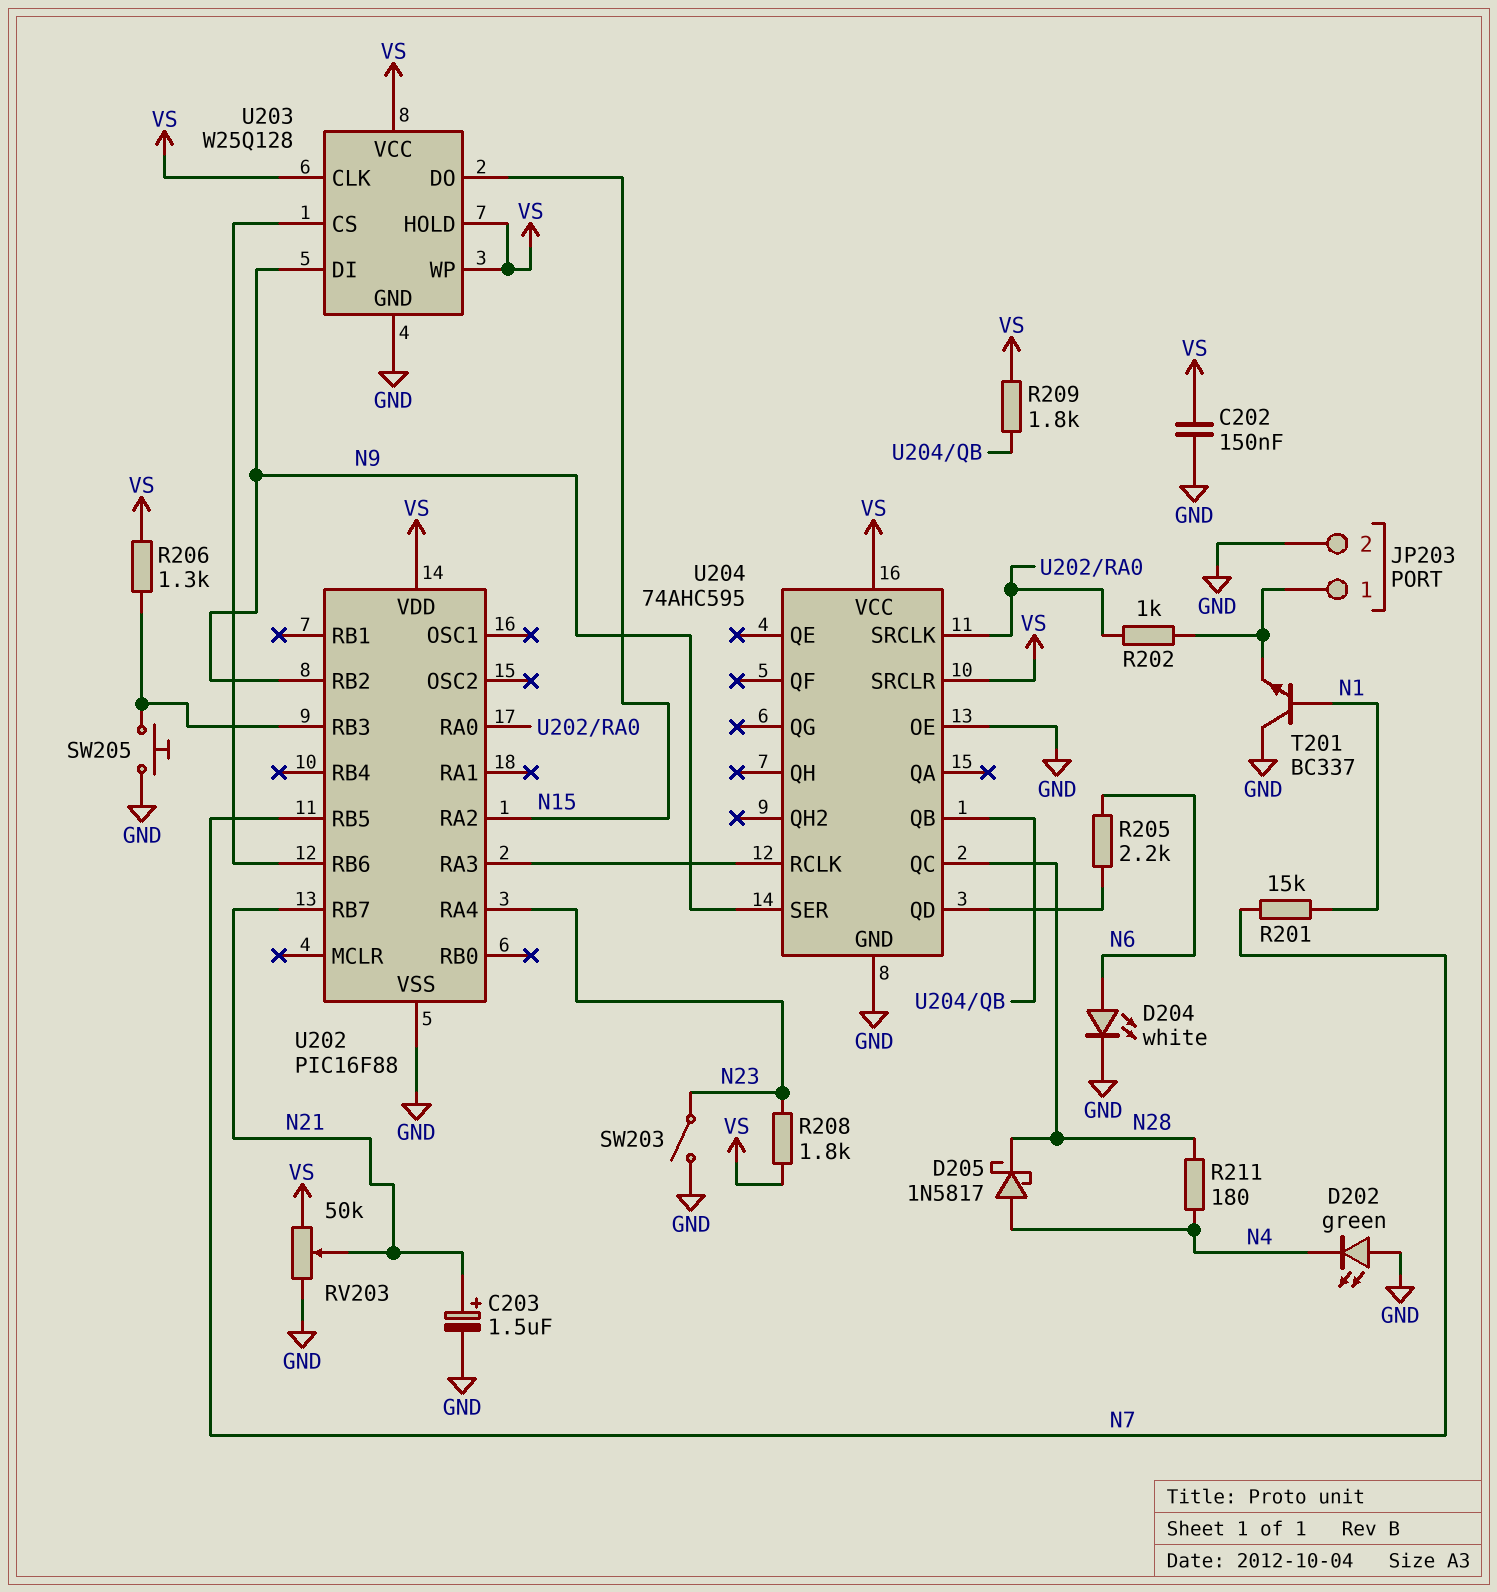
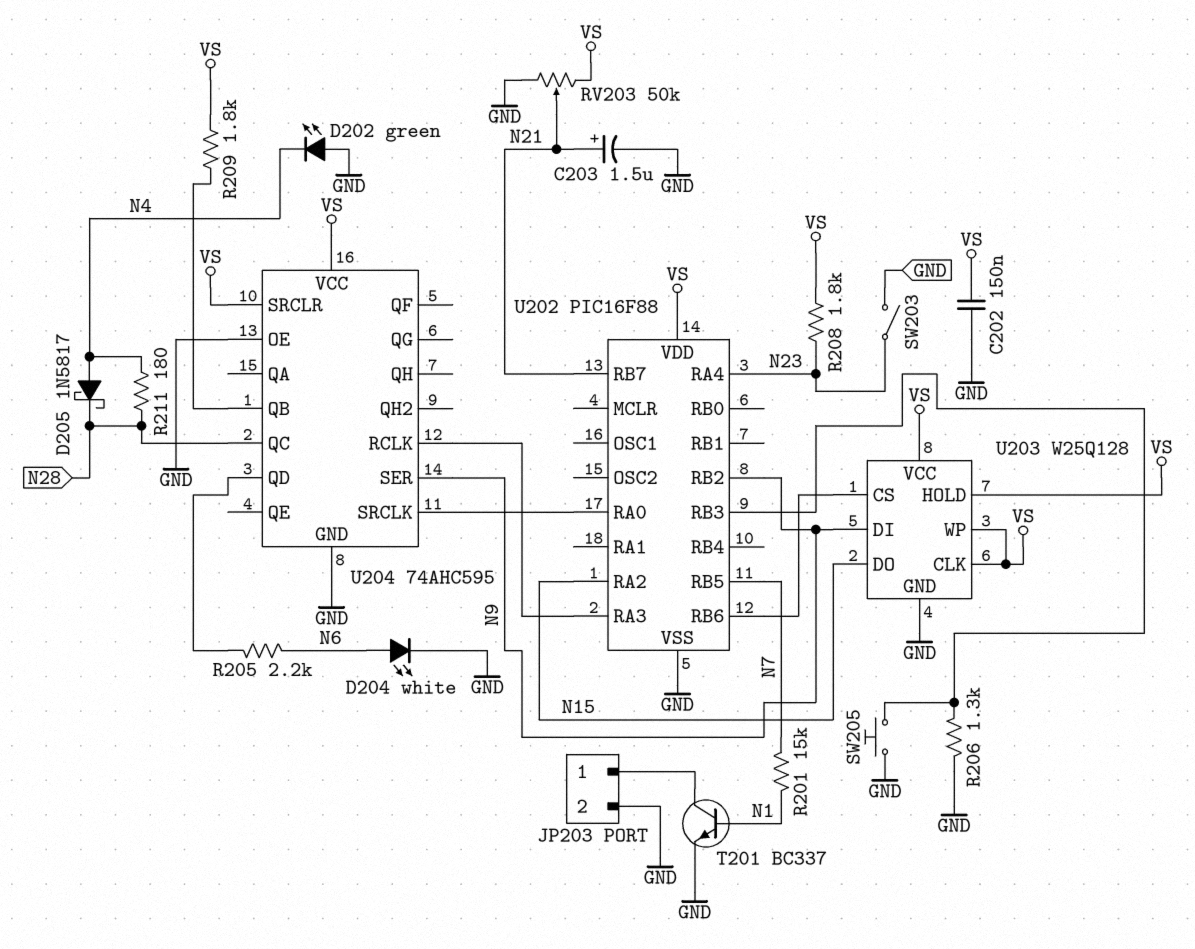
R202: 1k (JP203/1, U202/RA0) -> none
R206: 1.3k (U202/RB3, VS) -> 1.3k (GND, U202/RB3)
T201: NPN BC337 (B N1, C GND, E JP203/1) -> NPN BC337 (B N1, C JP203/1, E GND)

